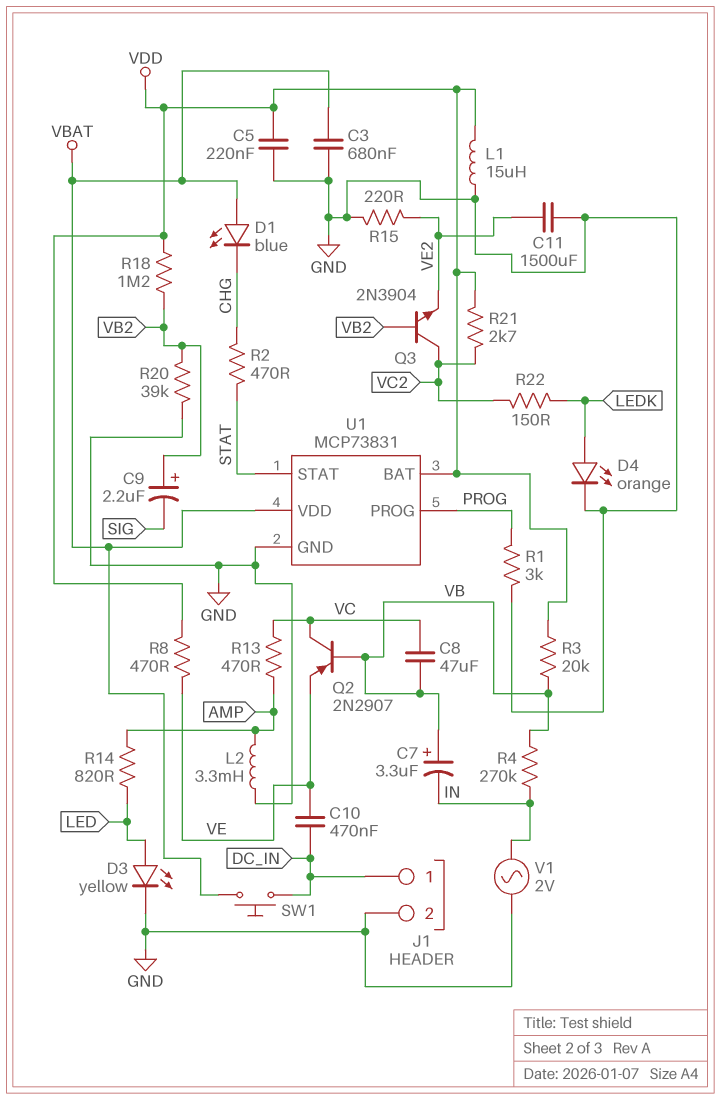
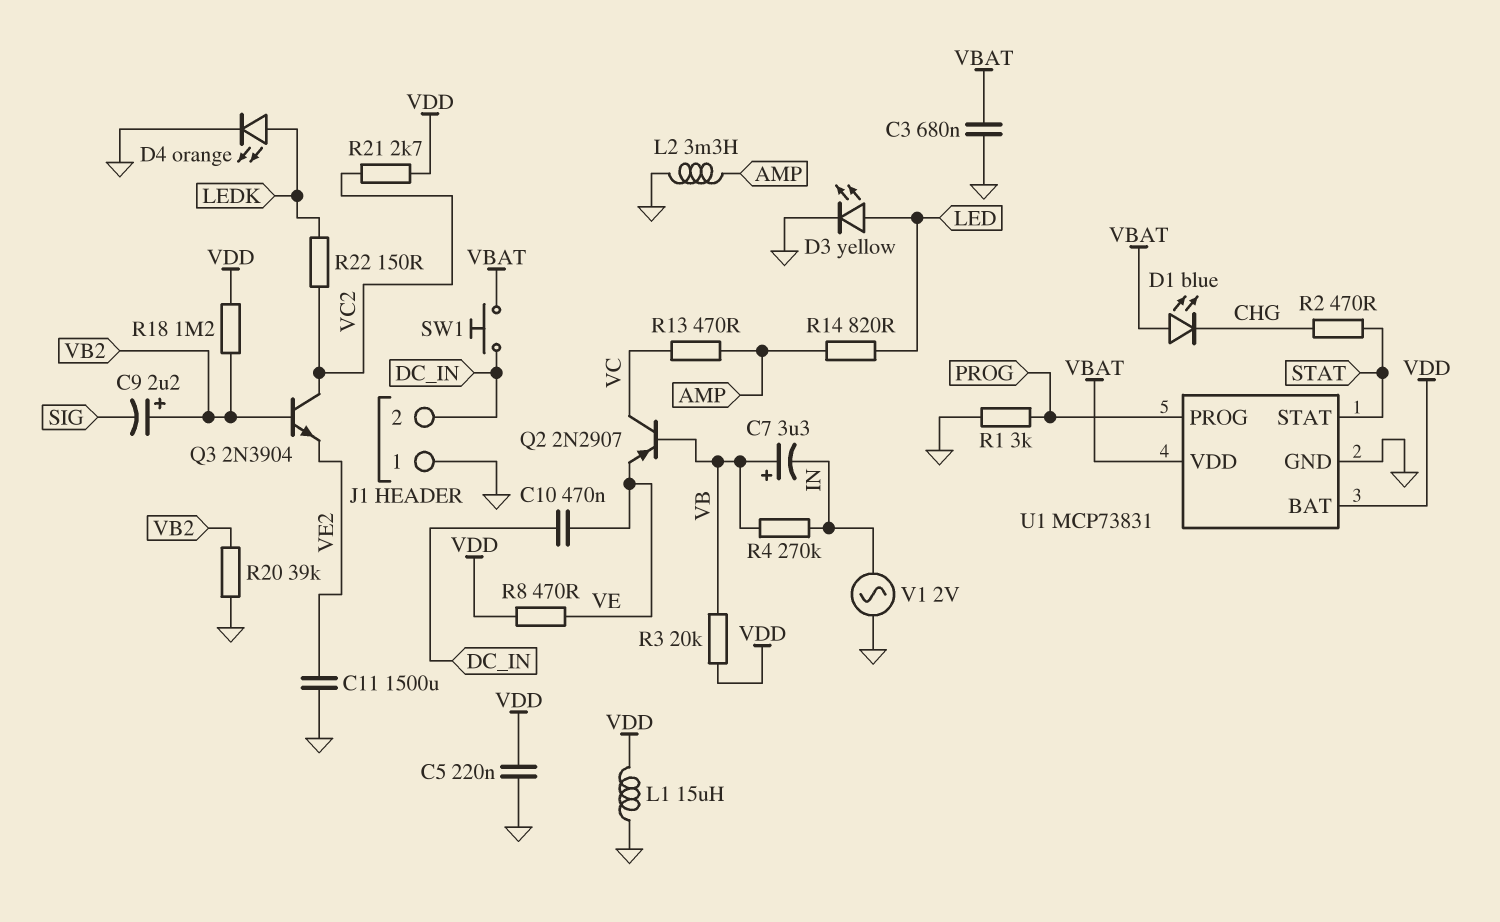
C8: 47uF (VB, VC) -> none
J1 pin 1: DC_IN -> GND
J1 pin 2: GND -> DC_IN
R15: 220 (GND, VE2) -> none

